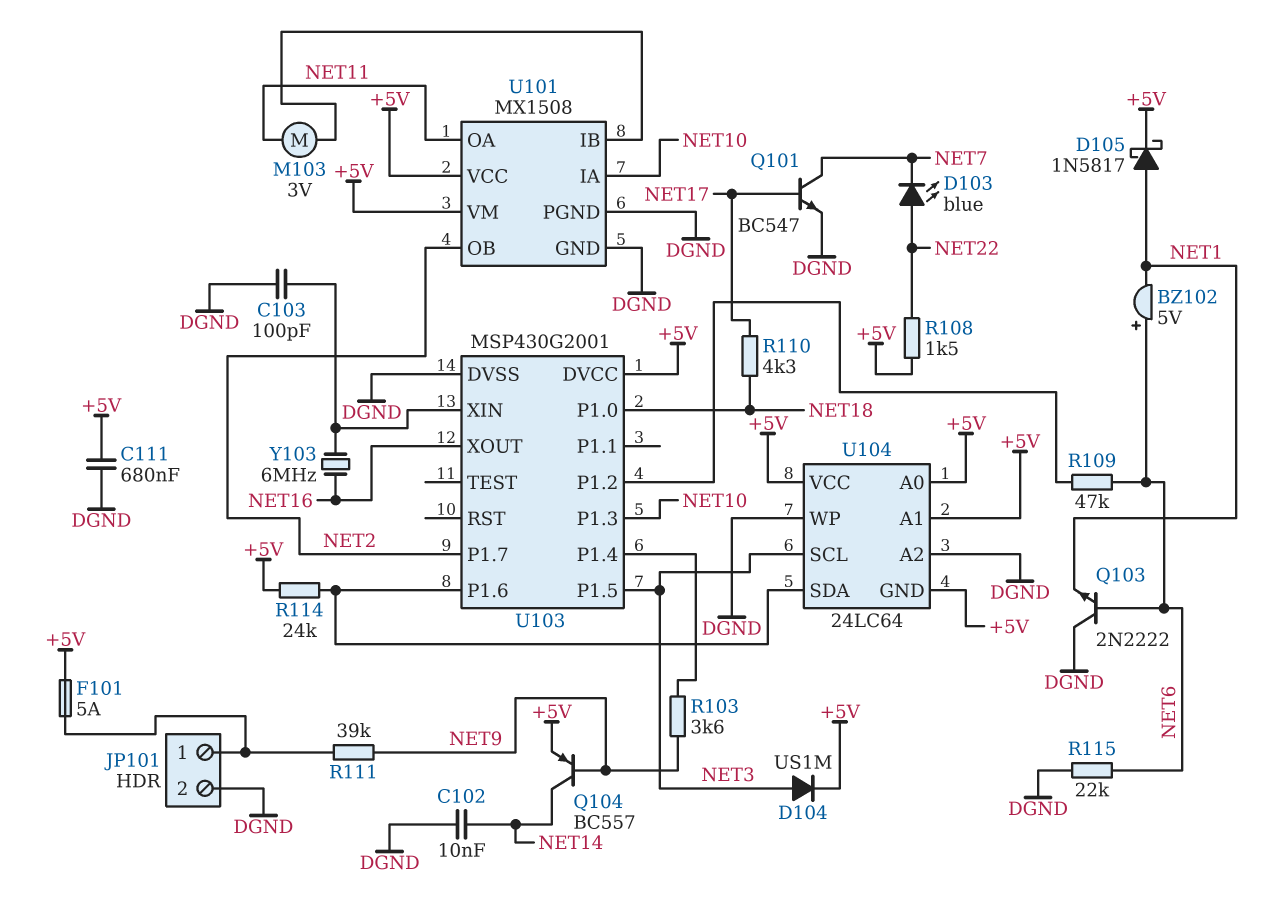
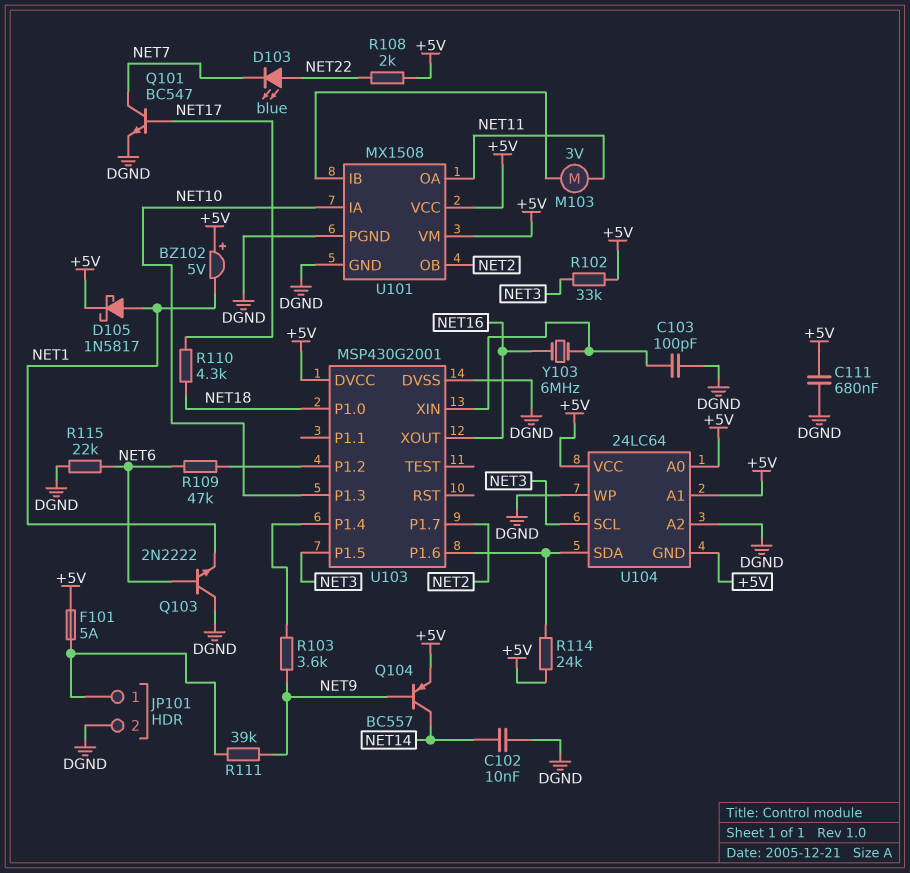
BZ102: buzzer 5V (plus NET6, minus NET1) -> buzzer 5V (plus +5V, minus NET1)
D104: diode US1M (A NET3, K +5V) -> none
R102: none -> 33k (+5V, NET3)
R108: 1.5k (+5V, NET22) -> 2k (+5V, NET22)

